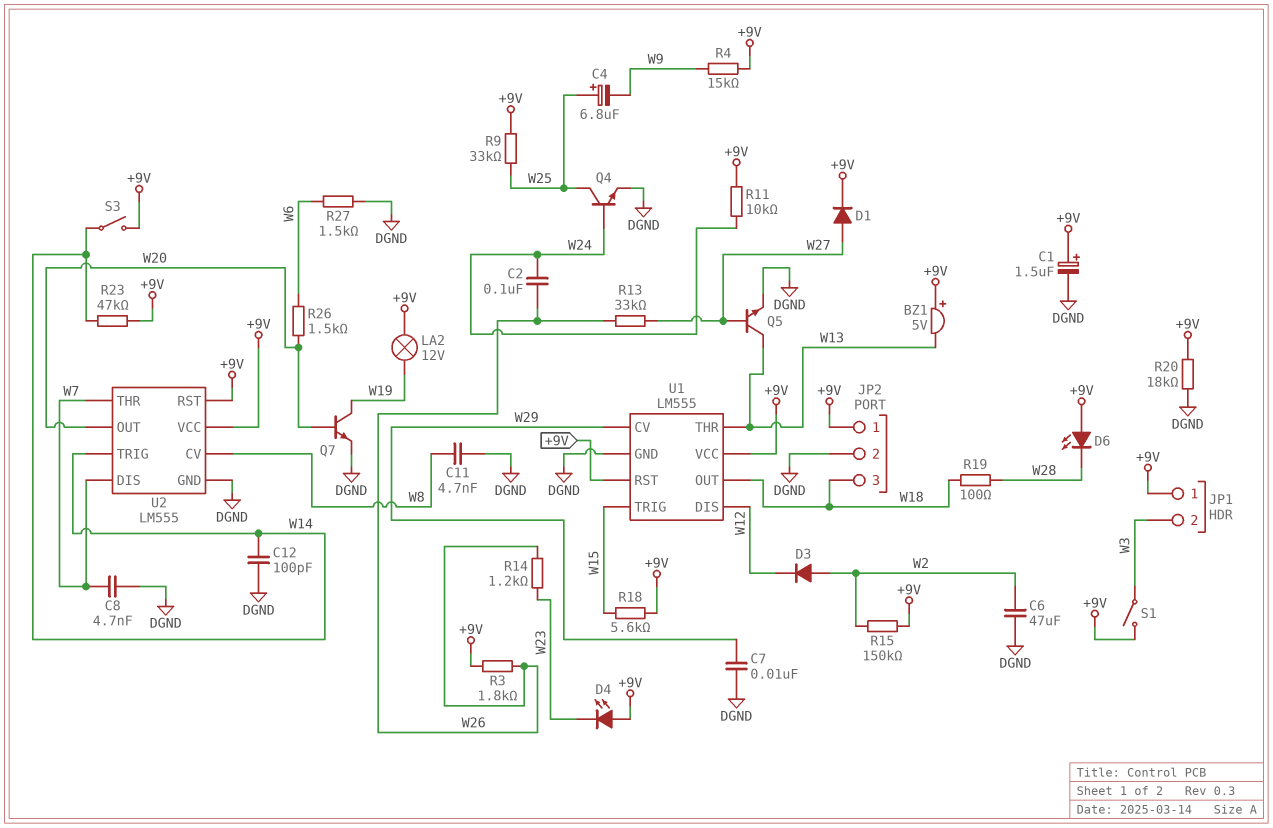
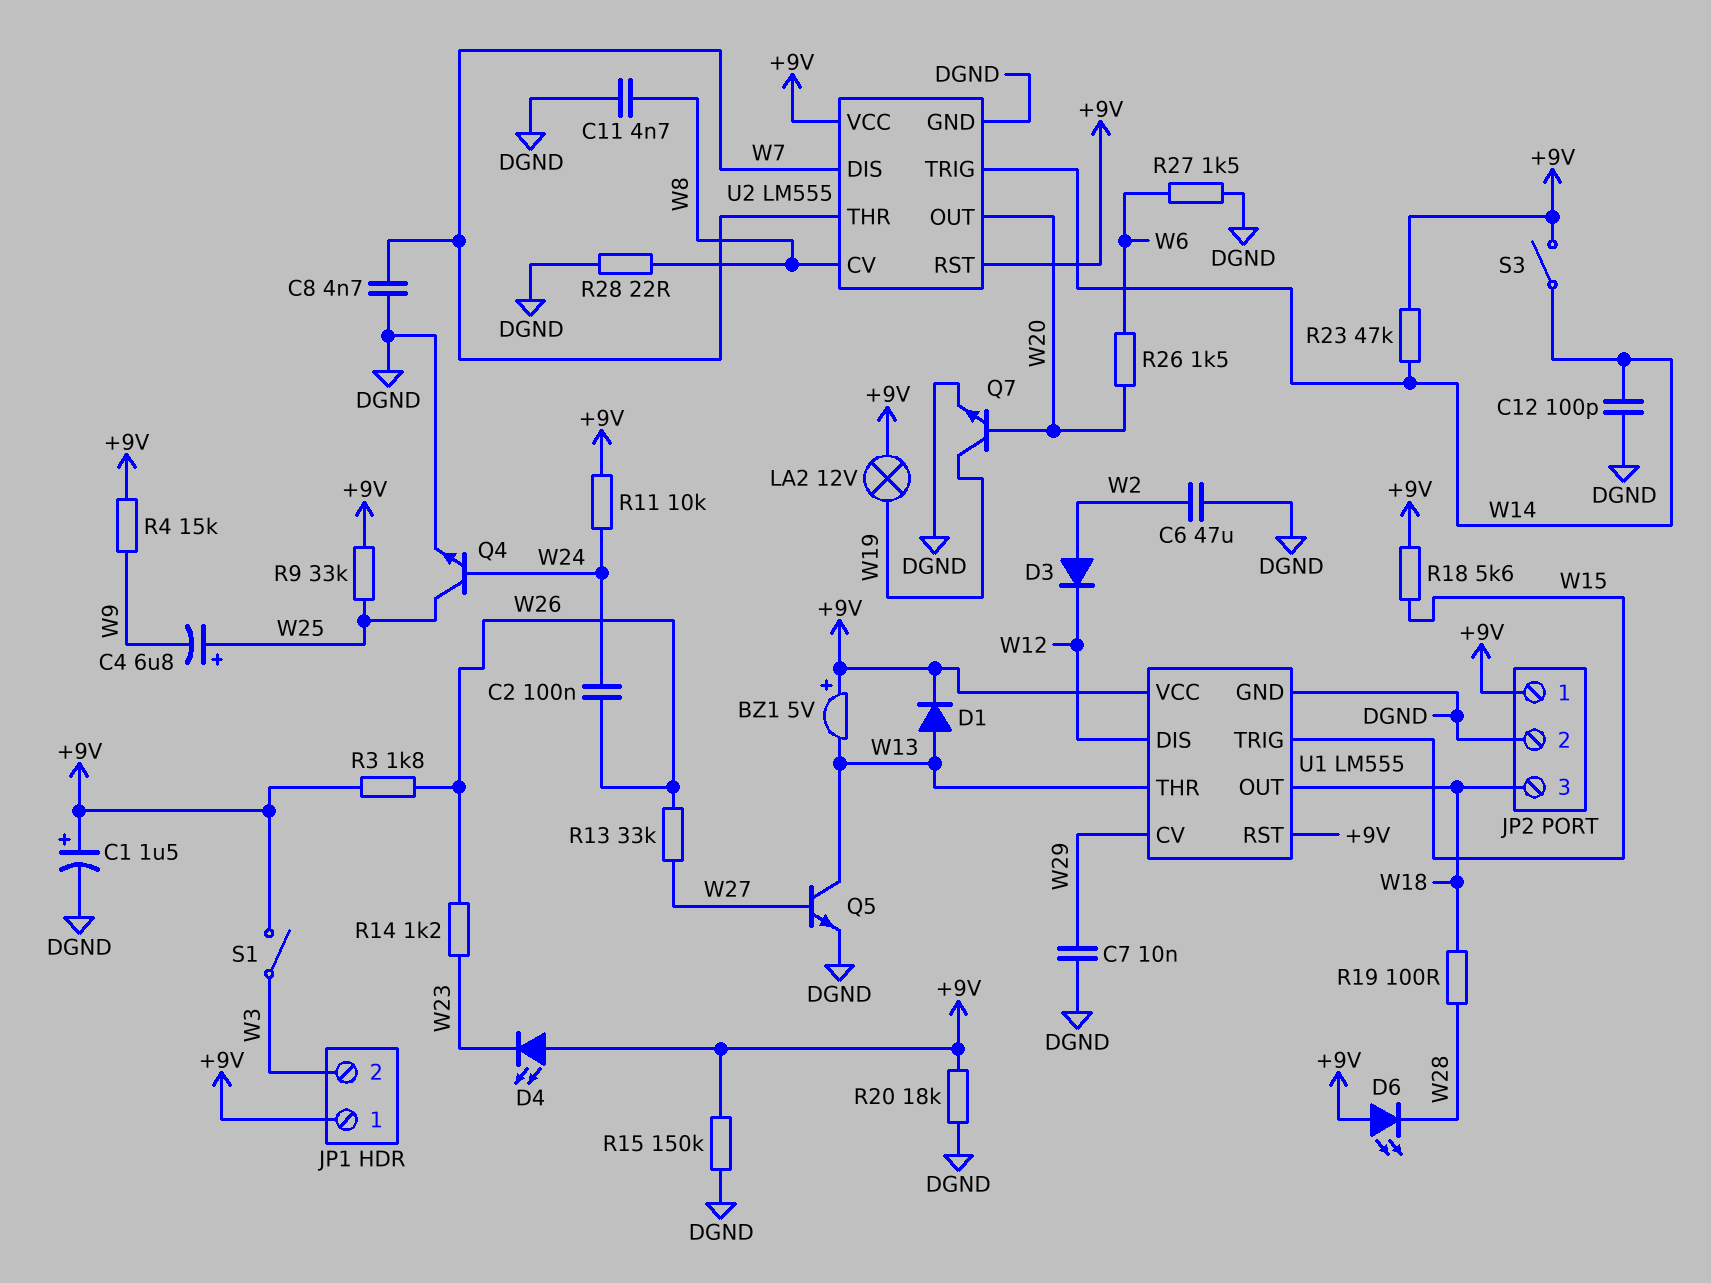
D1: diode (A W27, K +9V) -> diode (A W13, K +9V)
R15: 150k (+9V, W2) -> 150k (+9V, DGND)
R28: none -> 22 (DGND, W8)

